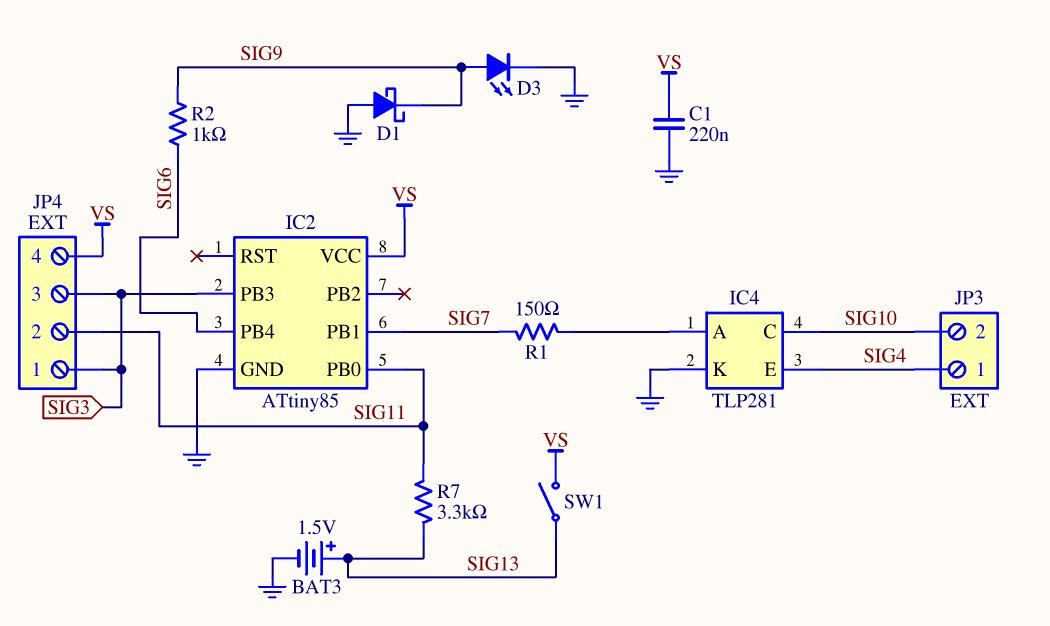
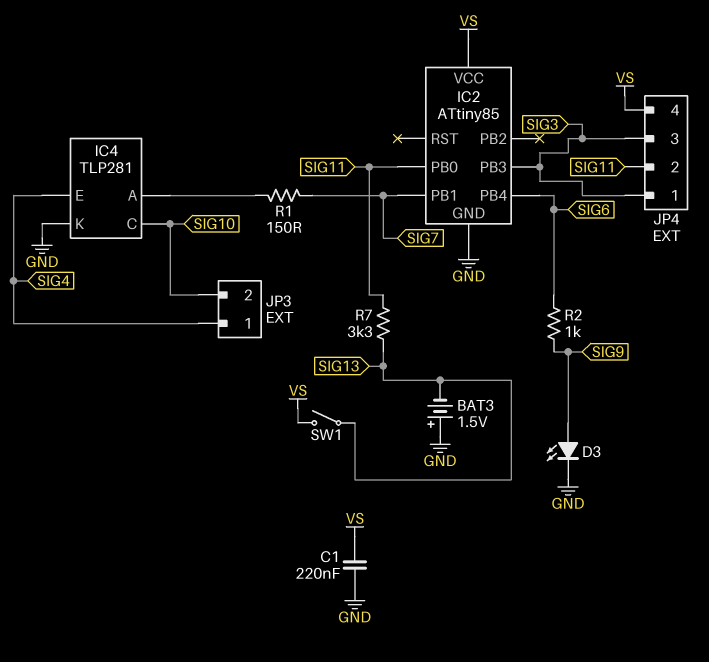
BAT3: 1.5V (plus SIG13, minus GND) -> 1.5V (plus GND, minus SIG13)
D1: schottky (A GND, K SIG9) -> none

